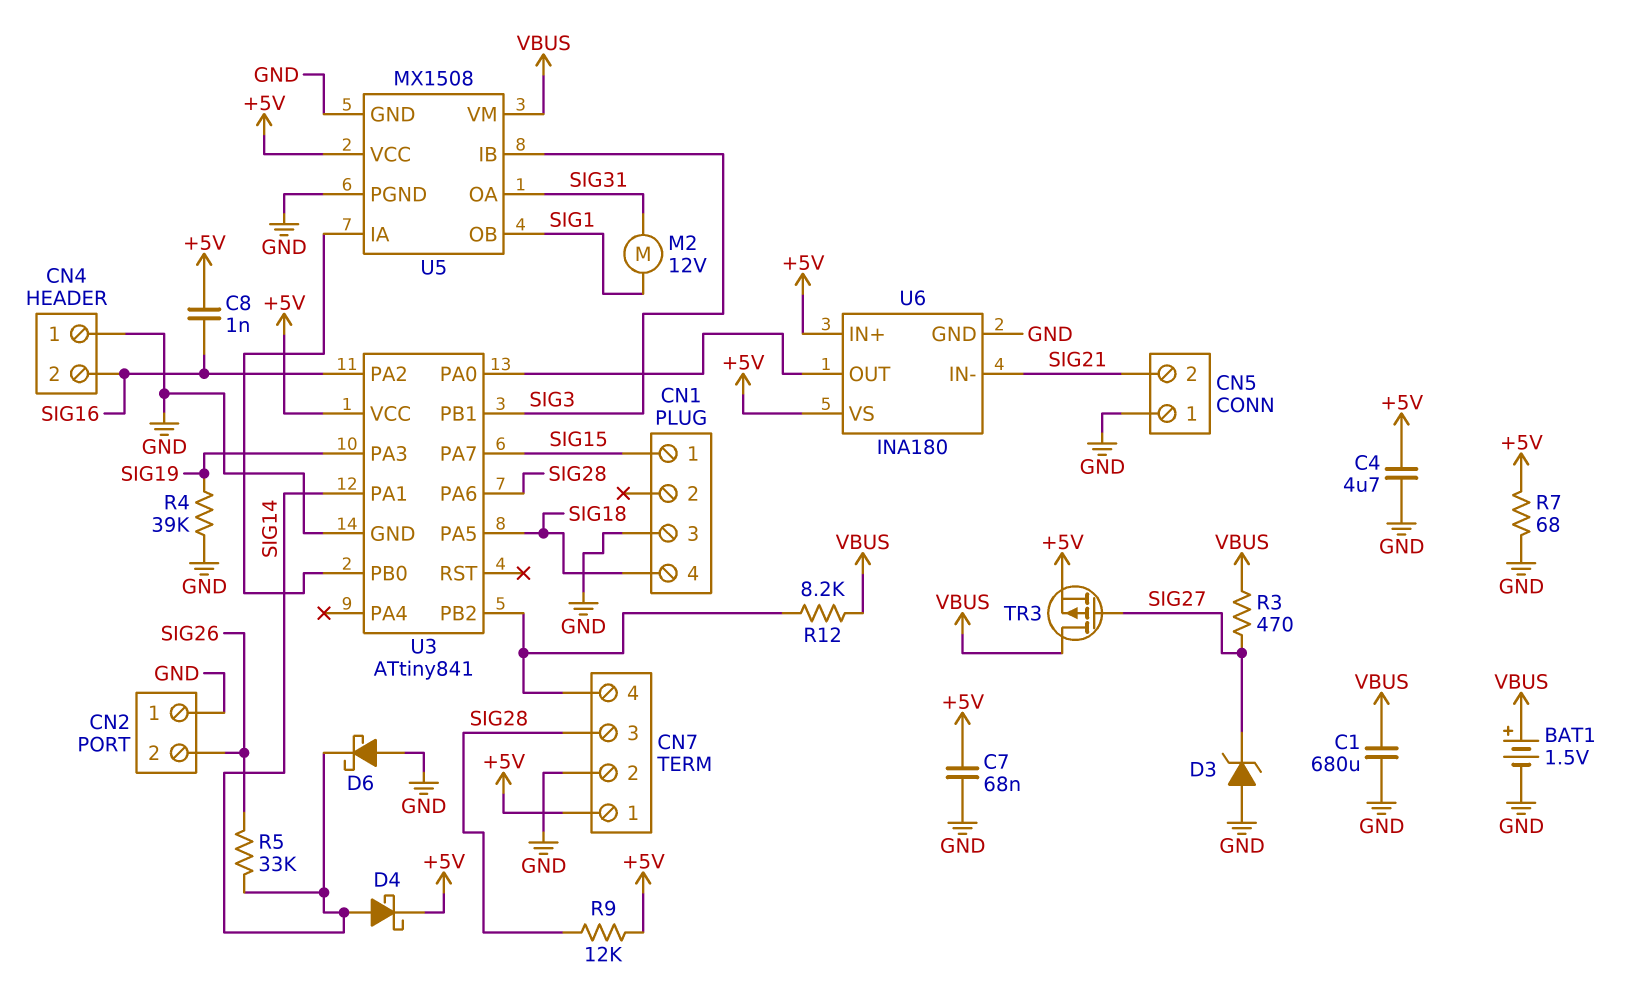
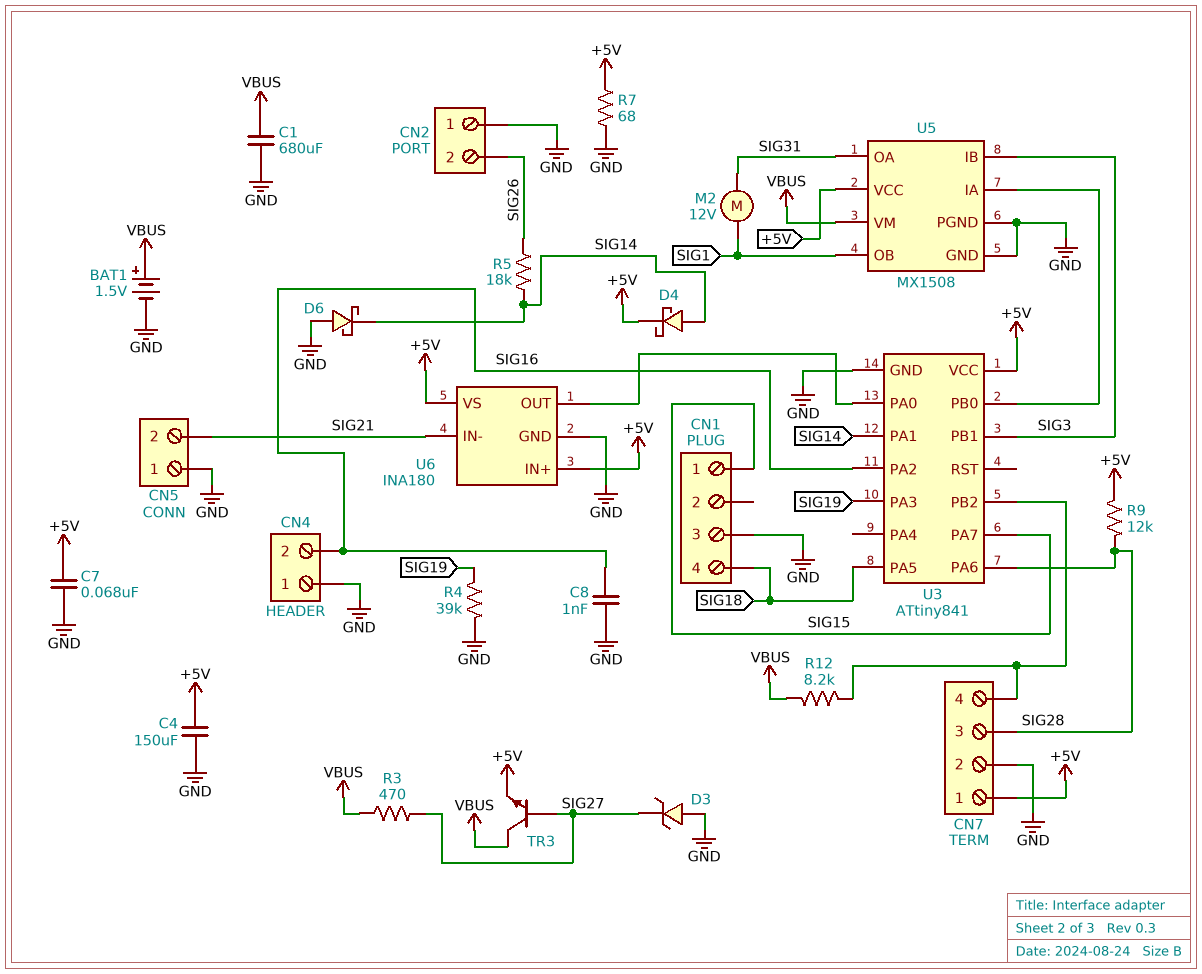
C4: 4.7uF (+5V, GND) -> 150uF (+5V, GND)
C8: 1nF (+5V, SIG16) -> 1nF (GND, SIG16)
R5: 33k (SIG14, SIG26) -> 18k (SIG14, SIG26)
TR3: PMOS (G SIG27, D VBUS, S +5V) -> NPN (B SIG27, C VBUS, E +5V)

